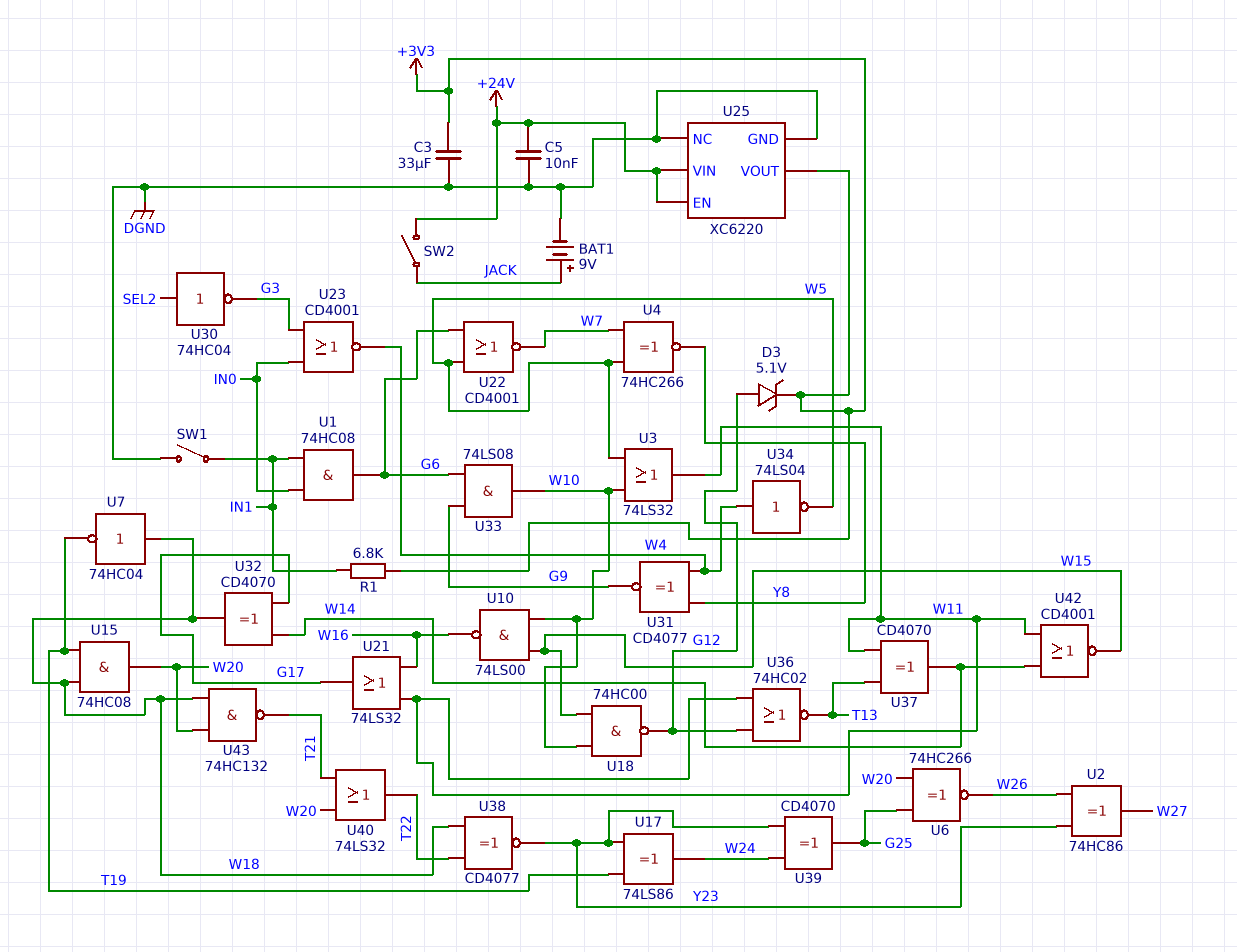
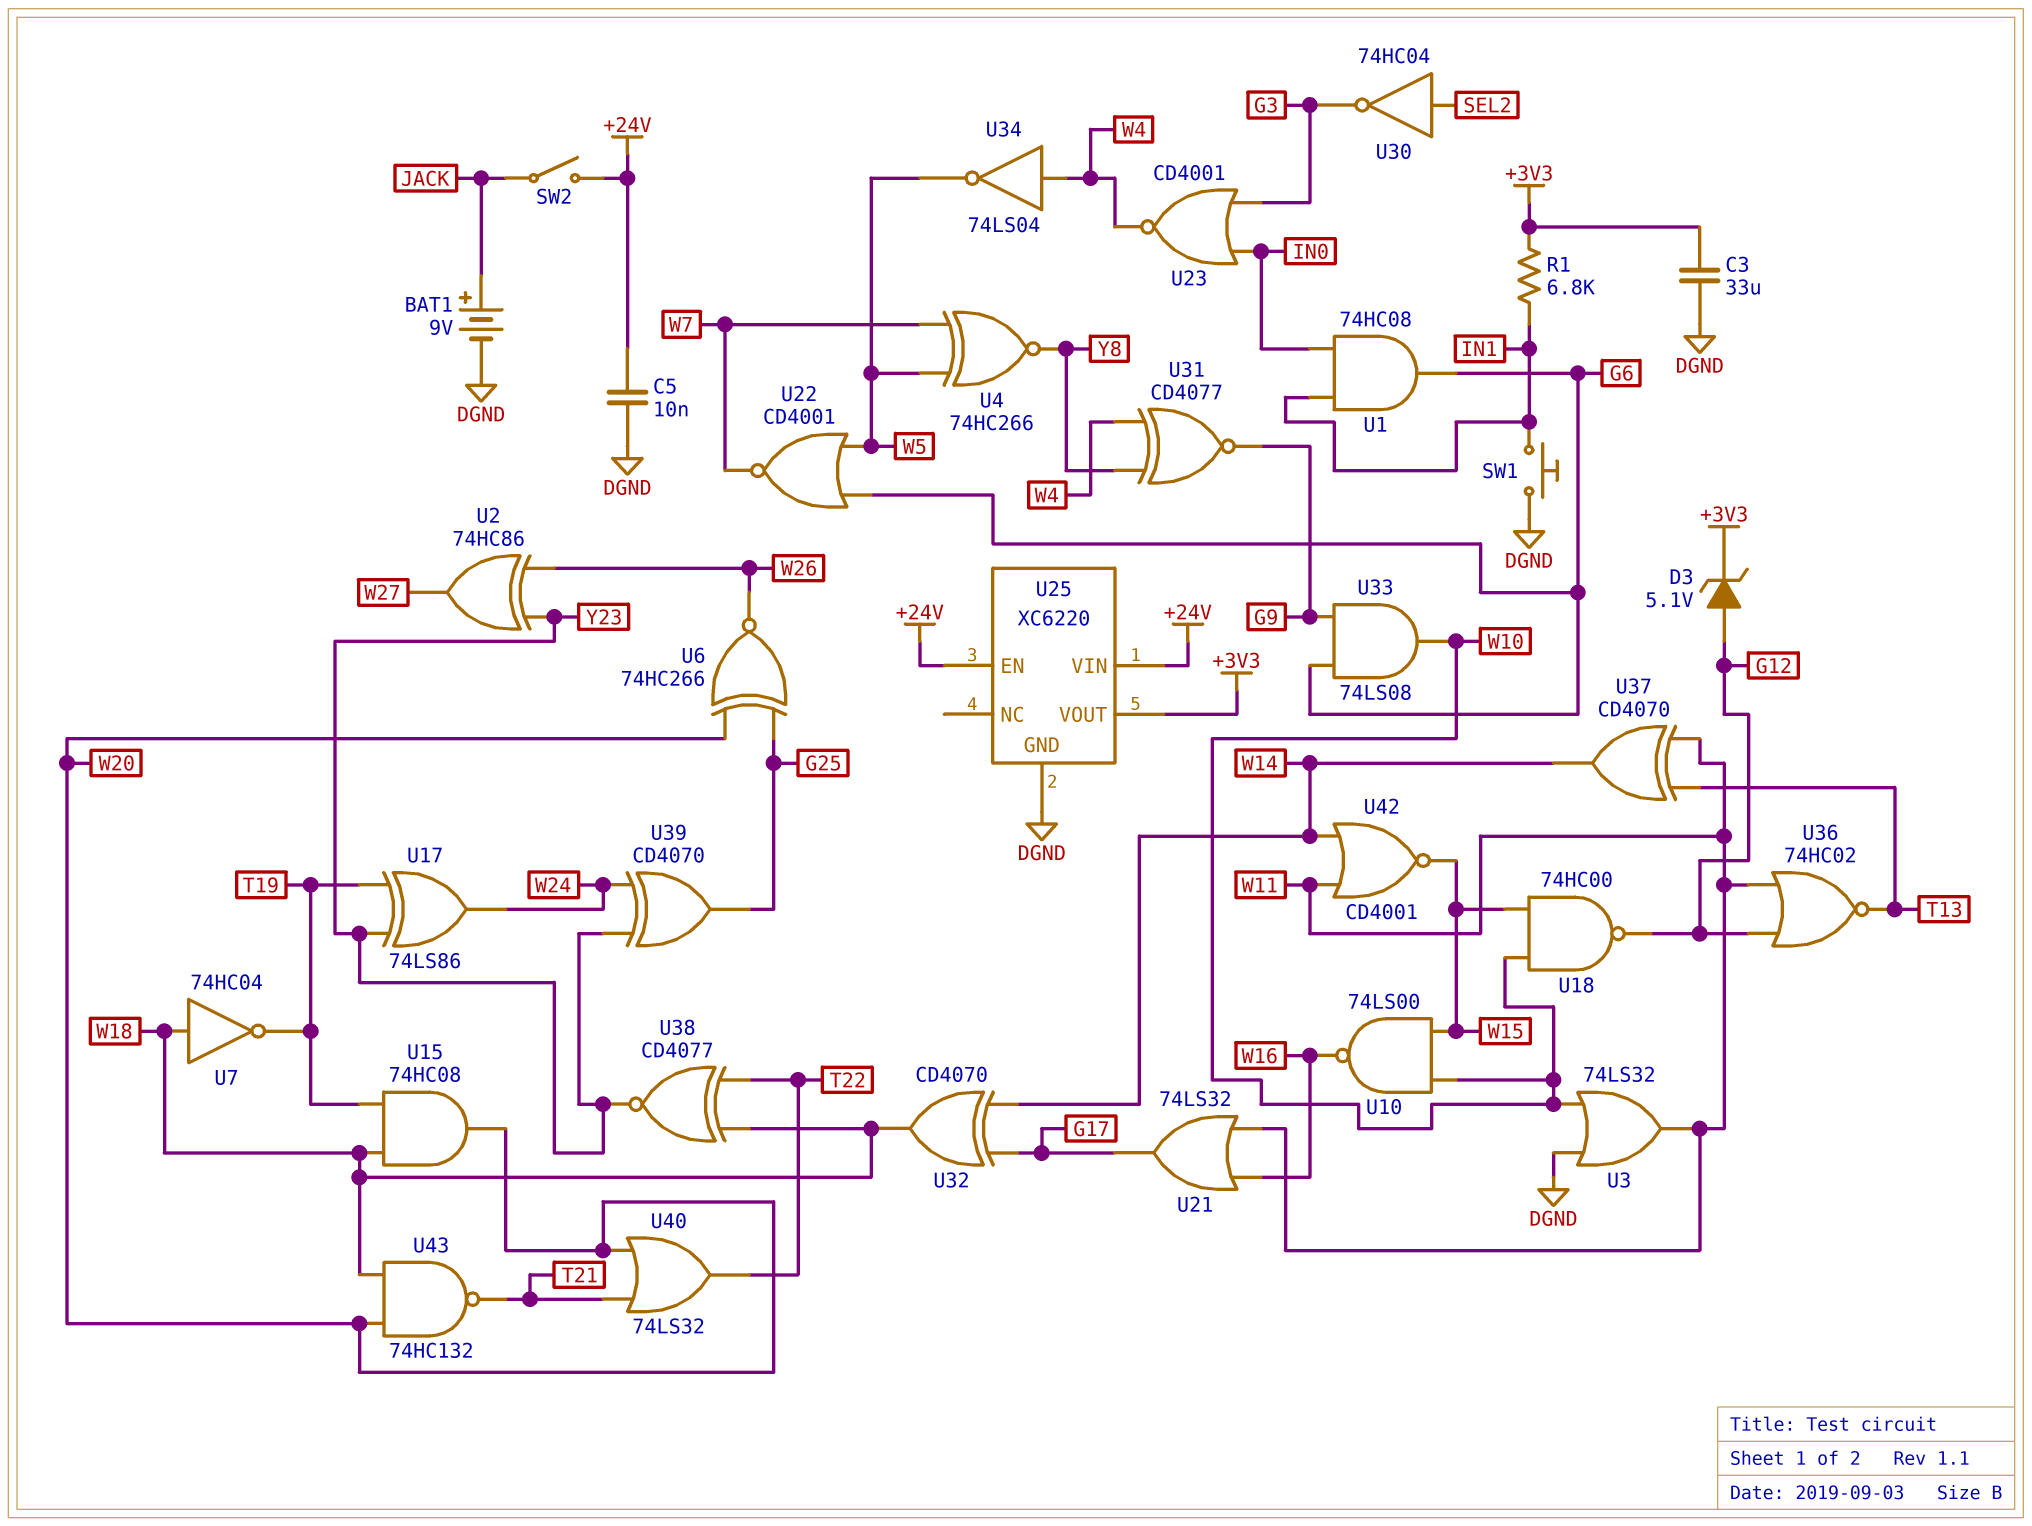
SW1: switch (DGND, IN1) -> button (DGND, IN1)
U3: OR 74LS32 (in W5, in W10, out W11) -> OR 74LS32 (in DGND, in W10, out W11)
U25 pin NC: DGND -> none

